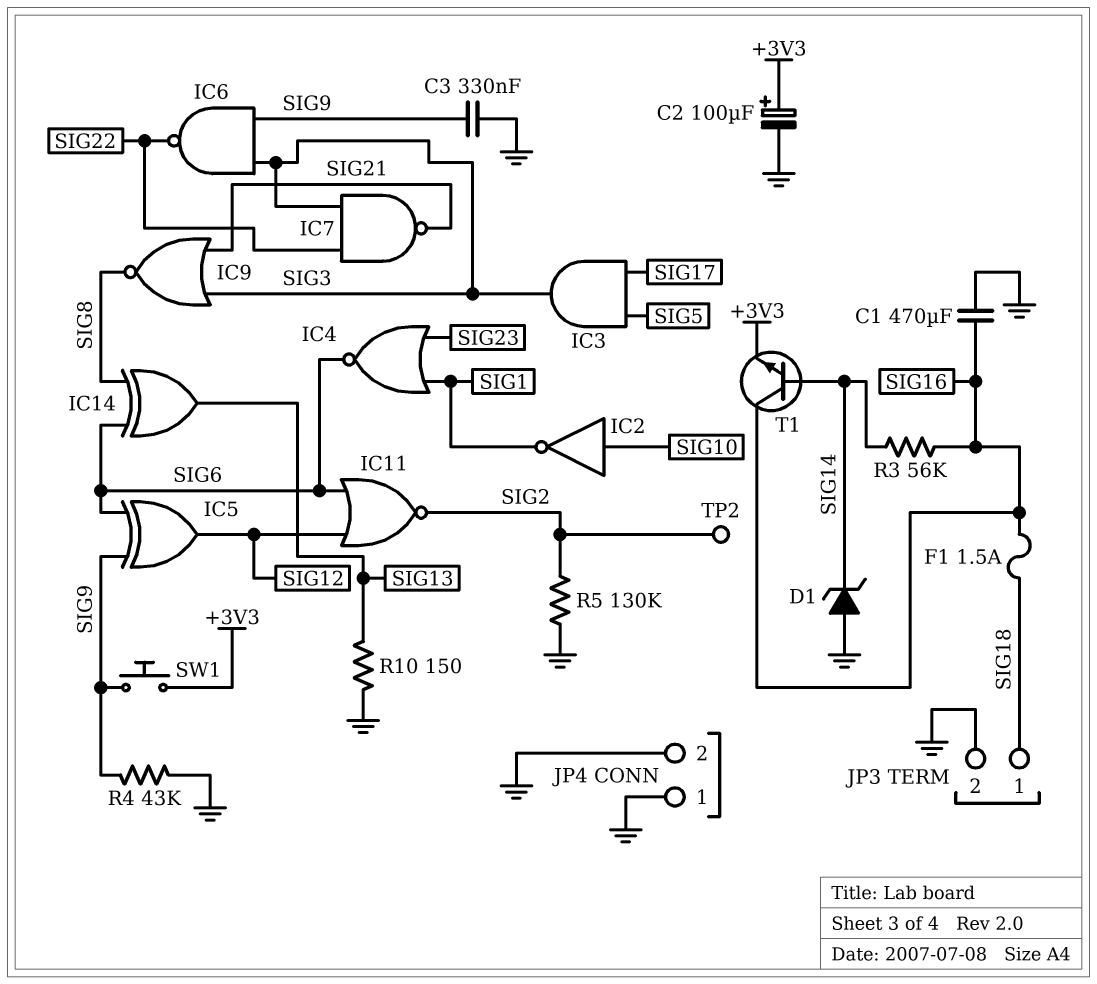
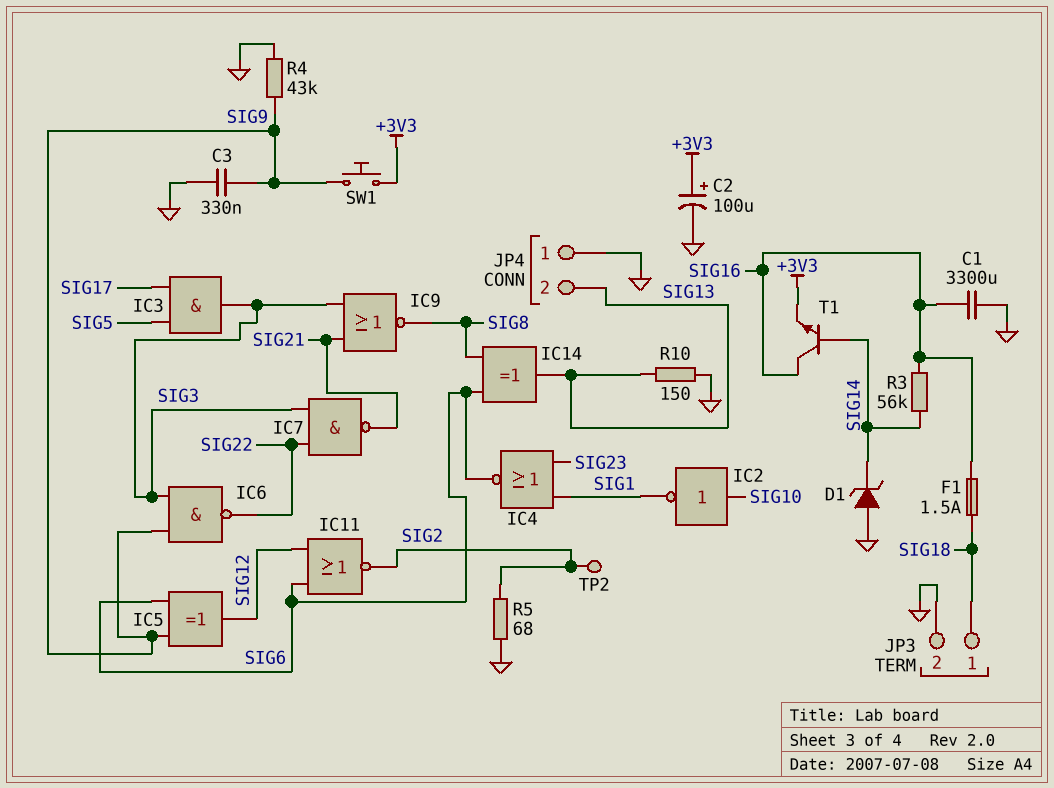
C1: 470uF (GND, SIG16) -> 3300uF (GND, SIG16)
JP4 pin 2: GND -> SIG13
R5: 130k (GND, SIG2) -> 68 (GND, SIG2)

